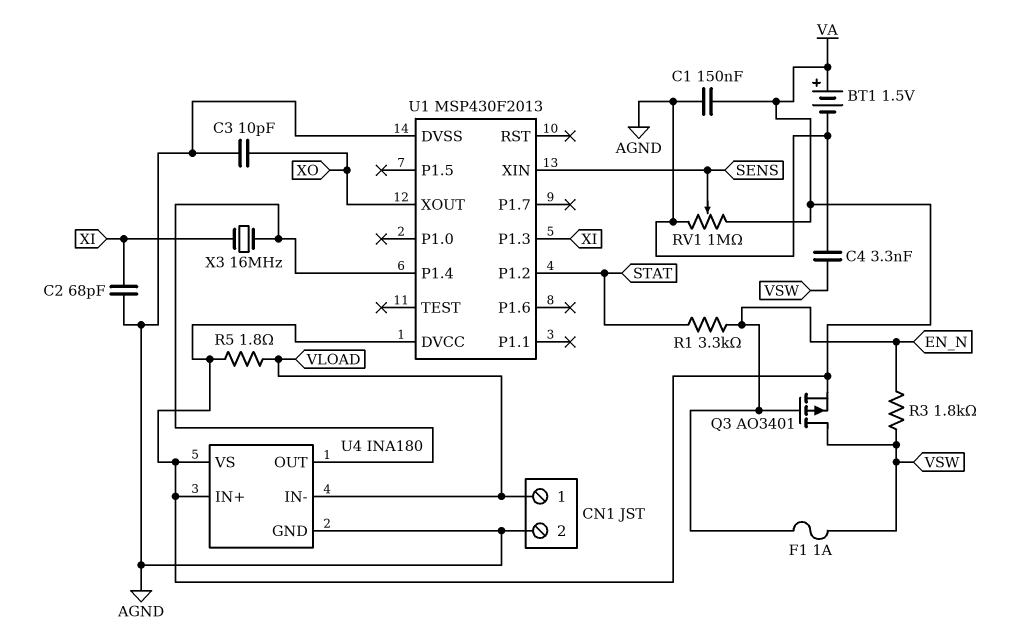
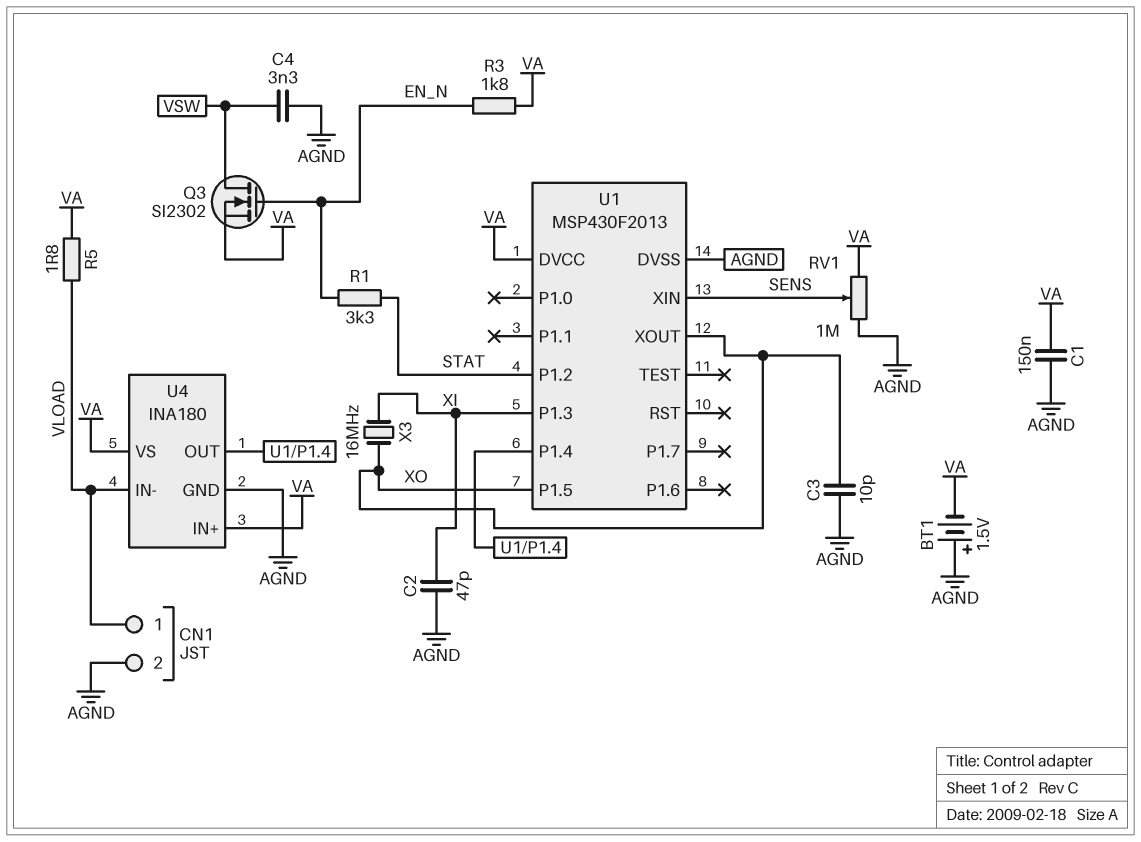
BT1: 1.5V (plus VA, minus AGND) -> 1.5V (plus AGND, minus VA)
C2: 68pF (AGND, XI) -> 47pF (AGND, XI)
F1: 1A (EN_N, VSW) -> none
Q3: PMOS AO3401 (G EN_N, D VSW, S VA) -> NMOS SI2302 (G EN_N, D VSW, S VA)
R3: 1.8k (EN_N, VSW) -> 1.8k (EN_N, VA)
U1 pin P1.5: none -> XO
X3: 16MHz (U1/P1.4, XI) -> 16MHz (XI, XO)

